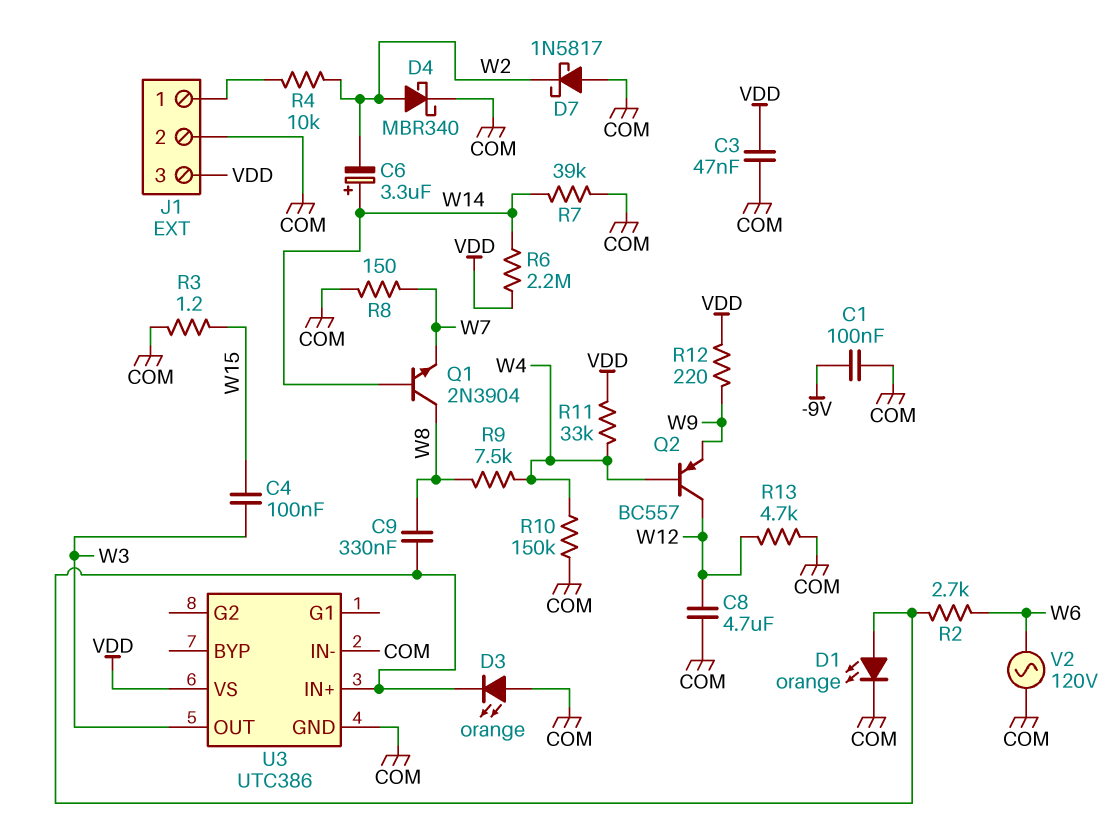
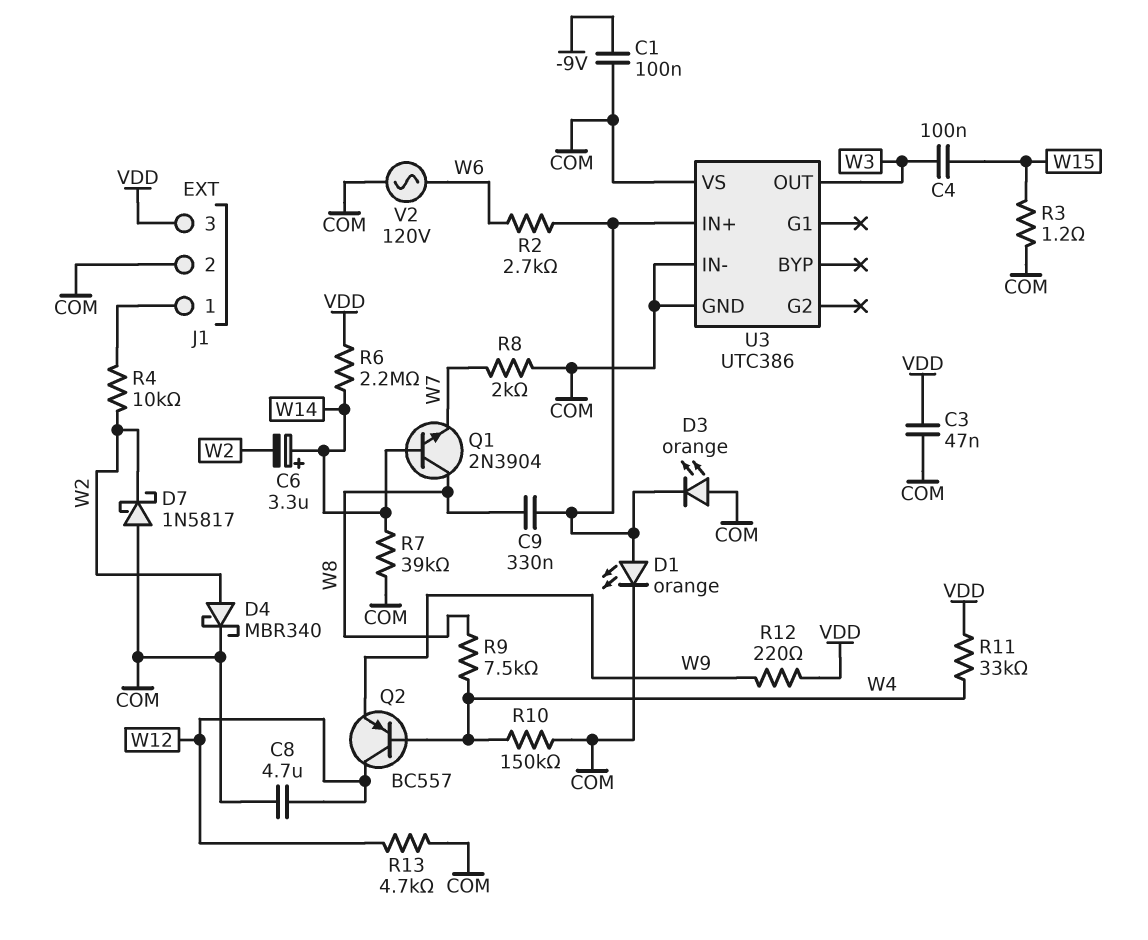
R8: 150 (COM, W7) -> 2k (COM, W7)
U3 pin VS: VDD -> COM

